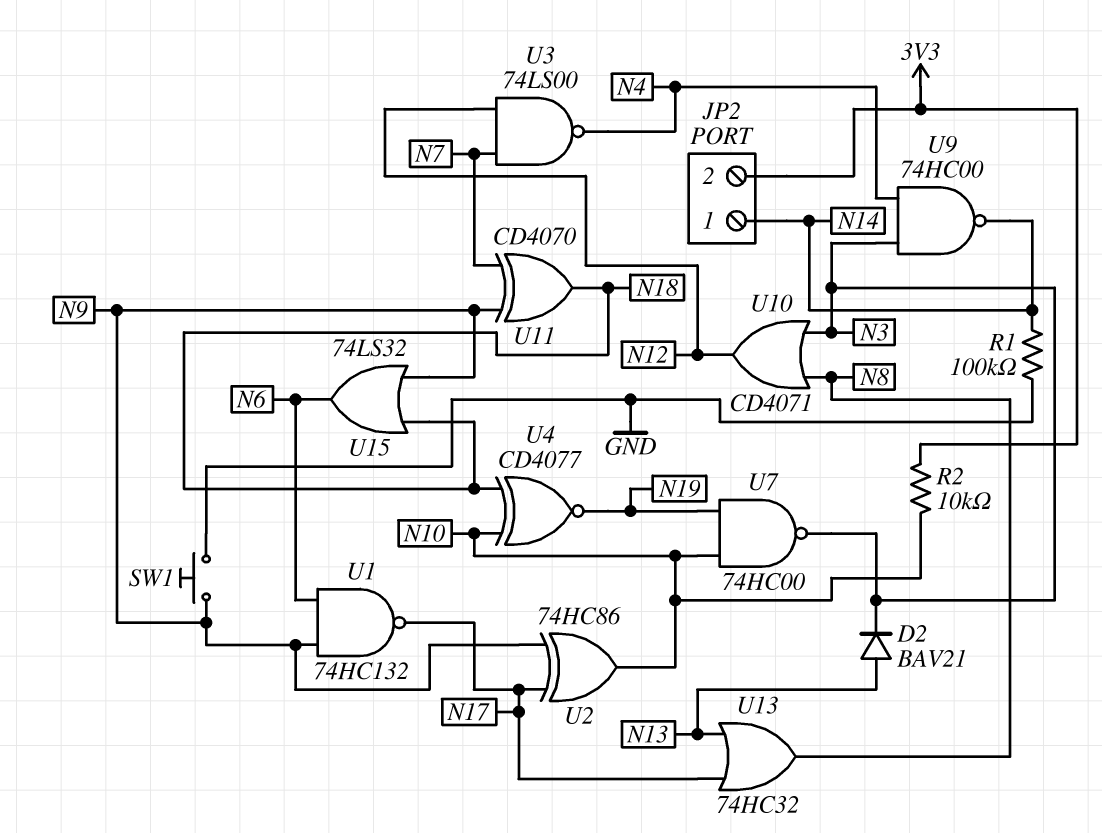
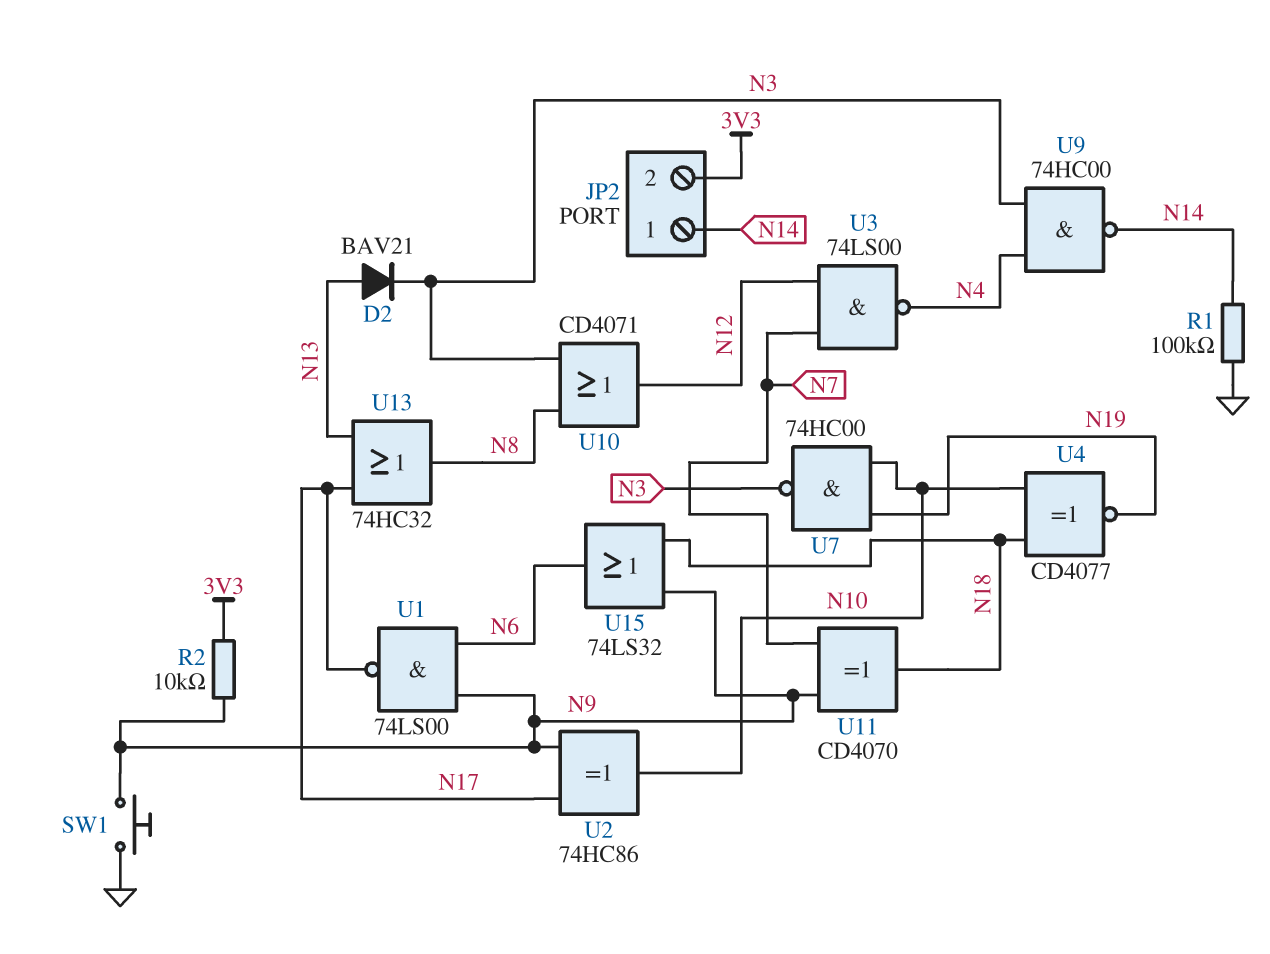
R2: 10k (3V3, N10) -> 10k (3V3, N9)
U1: NAND 74HC132 (in N6, in N9, out N17) -> NAND 74LS00 (in N6, in N9, out N17)

